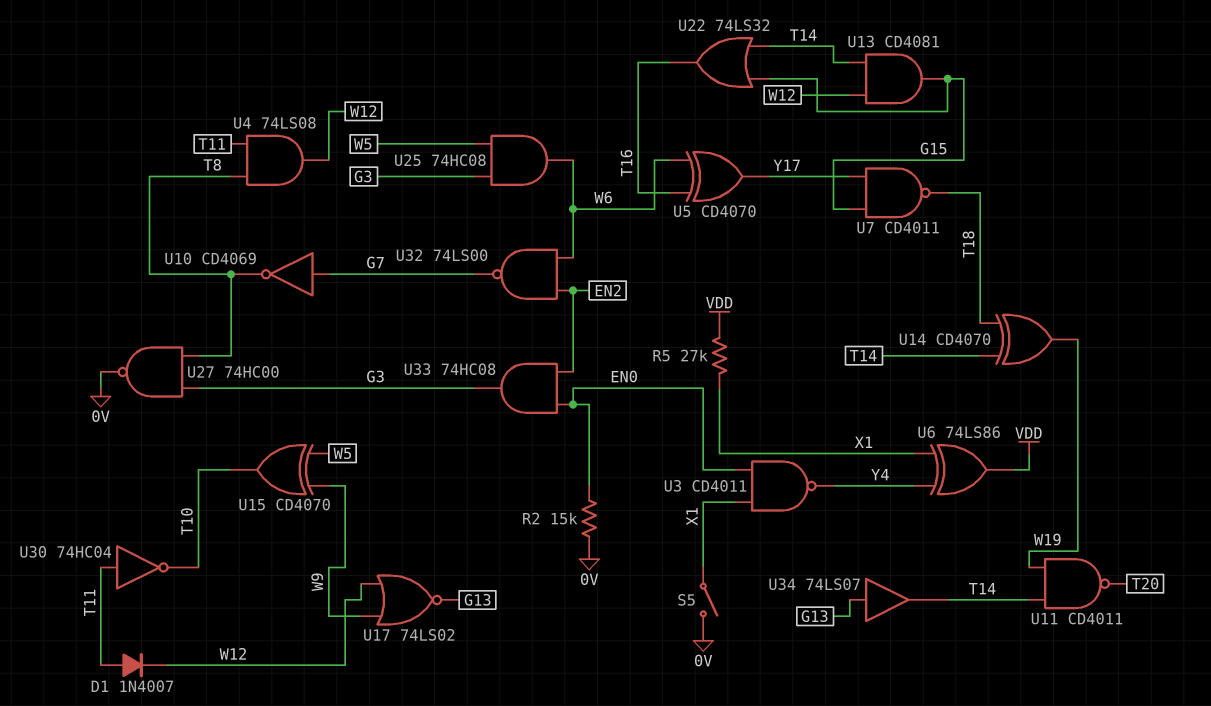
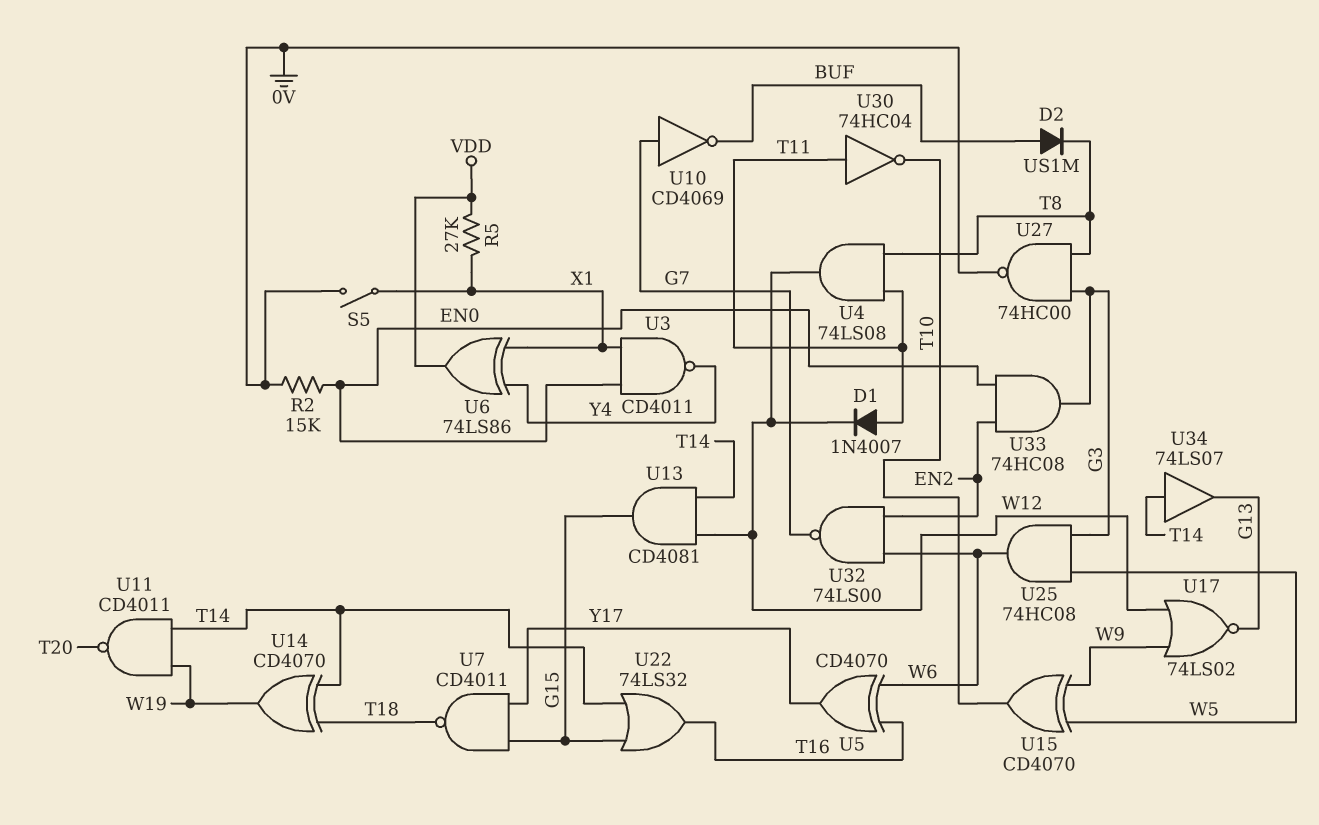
D2: none -> diode US1M (A BUF, K T8)
U10: NOT CD4069 (in G7, out T8) -> NOT CD4069 (in G7, out BUF)
U34: buffer 74LS07 (in G13, out T14) -> buffer 74LS07 (in T14, out G13)

